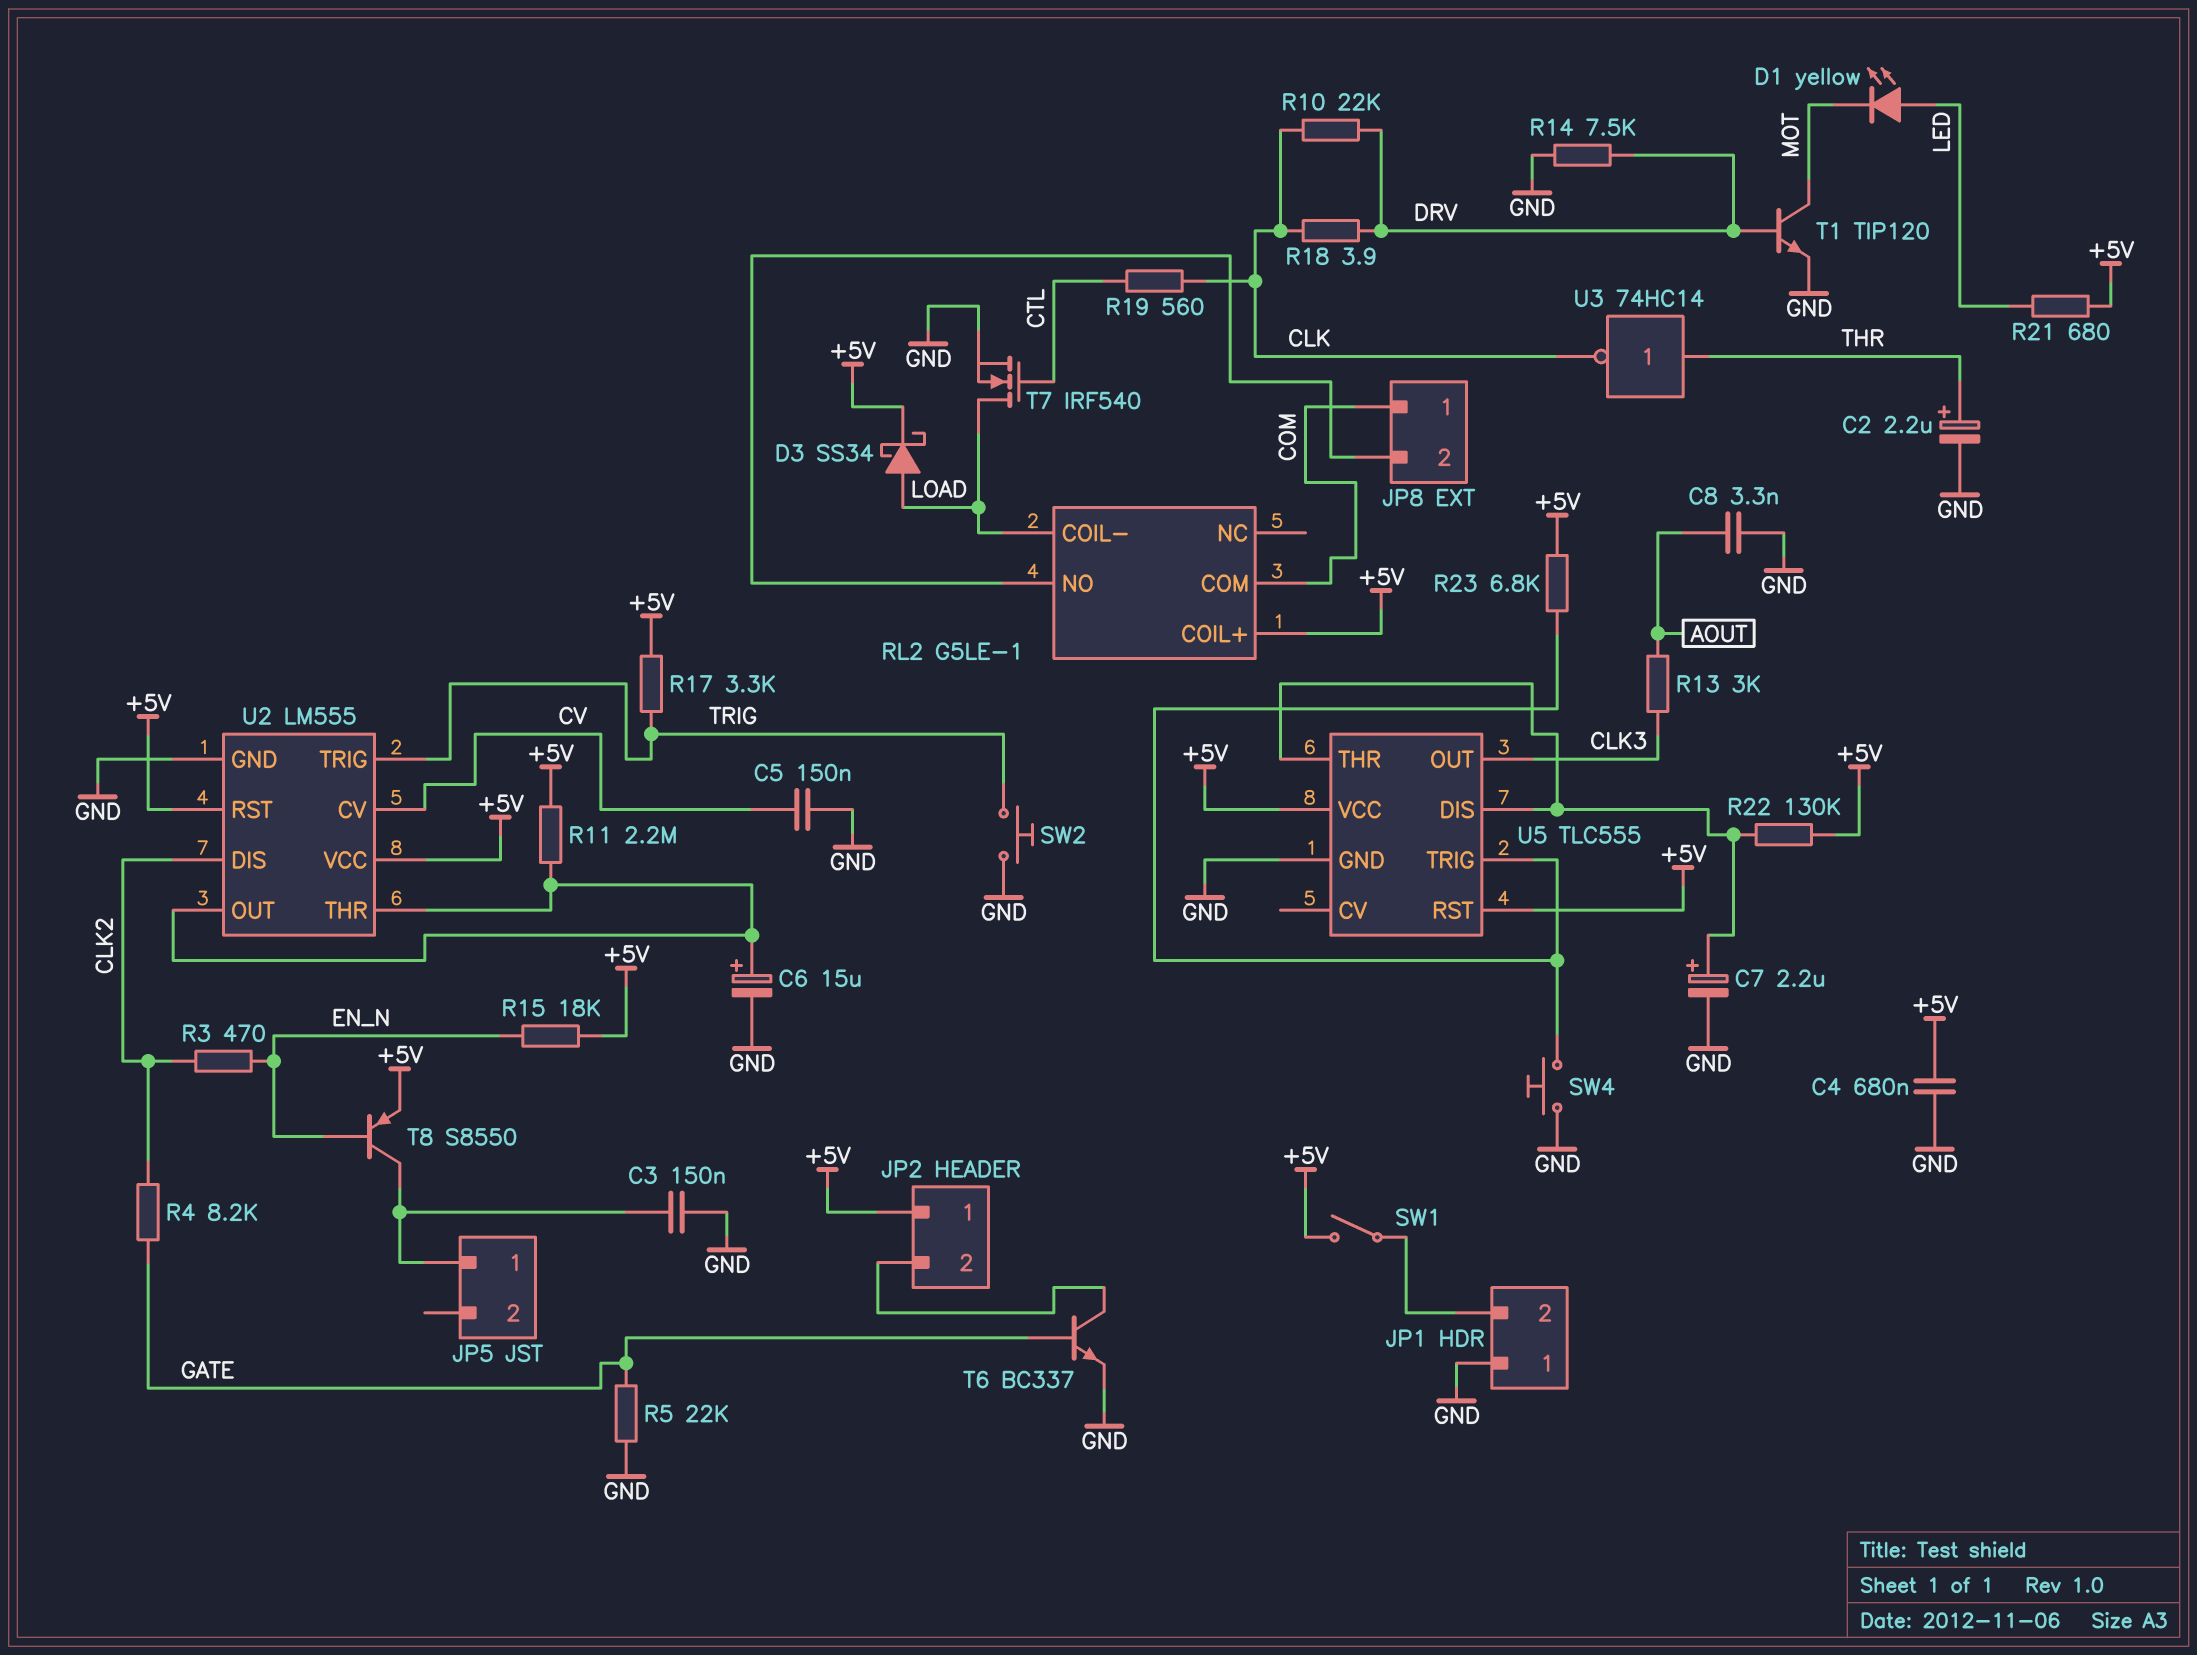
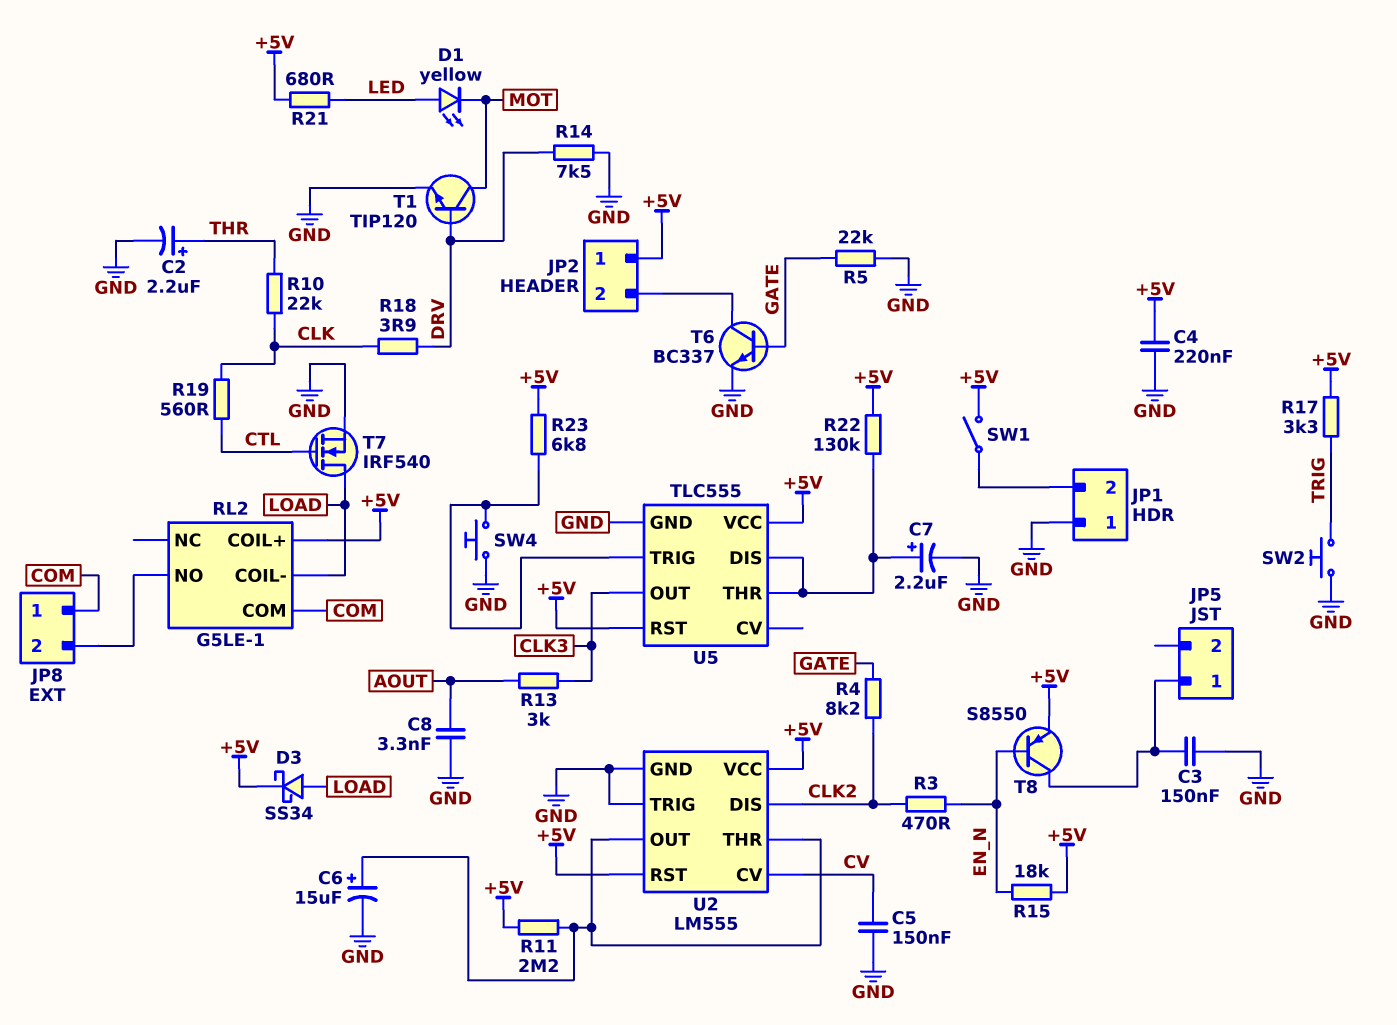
C4: 680nF (+5V, GND) -> 220nF (+5V, GND)
R10: 22k (CLK, DRV) -> 22k (CLK, THR)
U2 pin TRIG: TRIG -> GND
U3: NOT 74HC14 (in THR, out CLK) -> none

